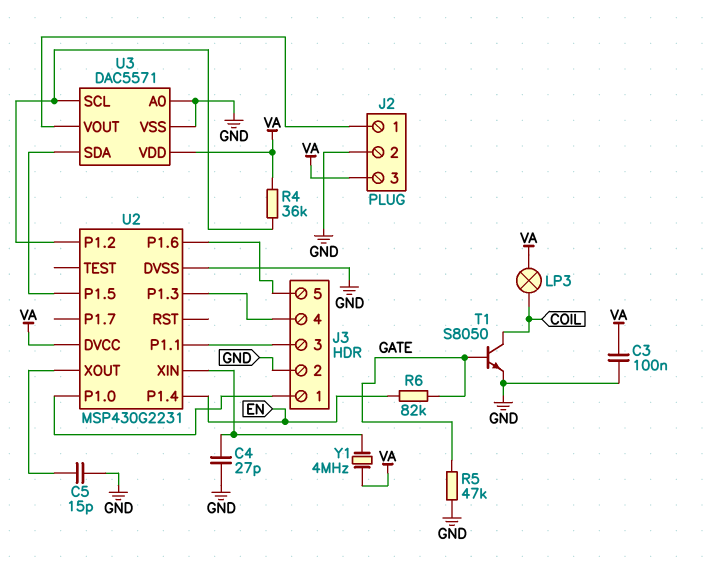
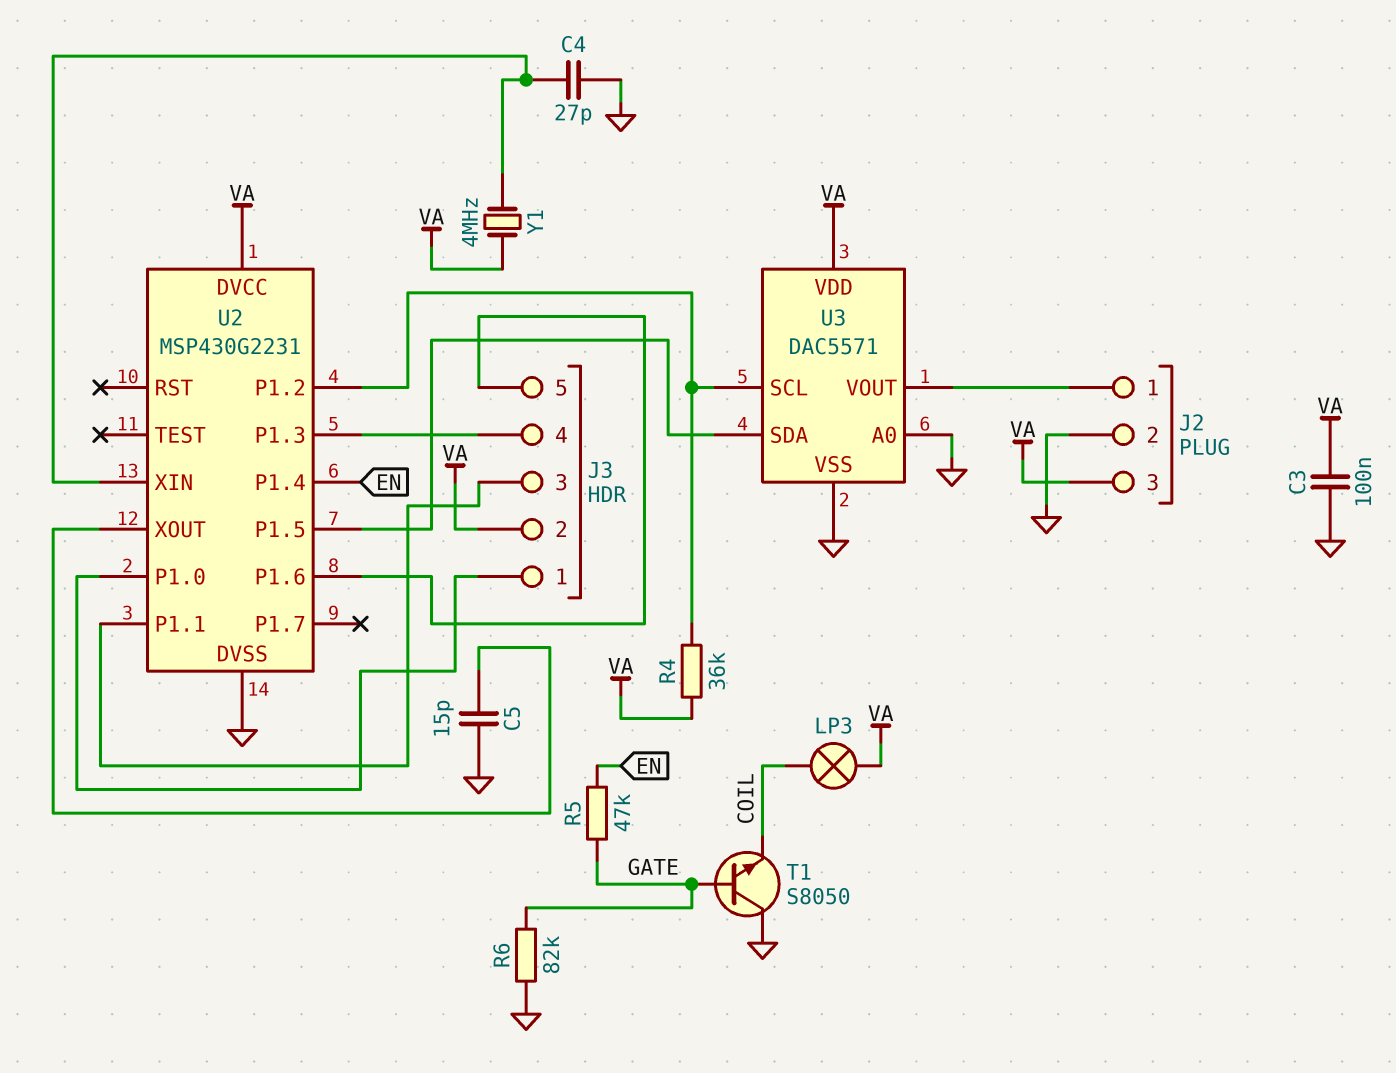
J3 pin 2: GND -> VA
R5: 47k (GATE, GND) -> 47k (EN, GATE)
R6: 82k (EN, GATE) -> 82k (GATE, GND)
T1: NPN S8050 (B GATE, C COIL, E GND) -> NPN S8050 (B GATE, C GND, E COIL)

